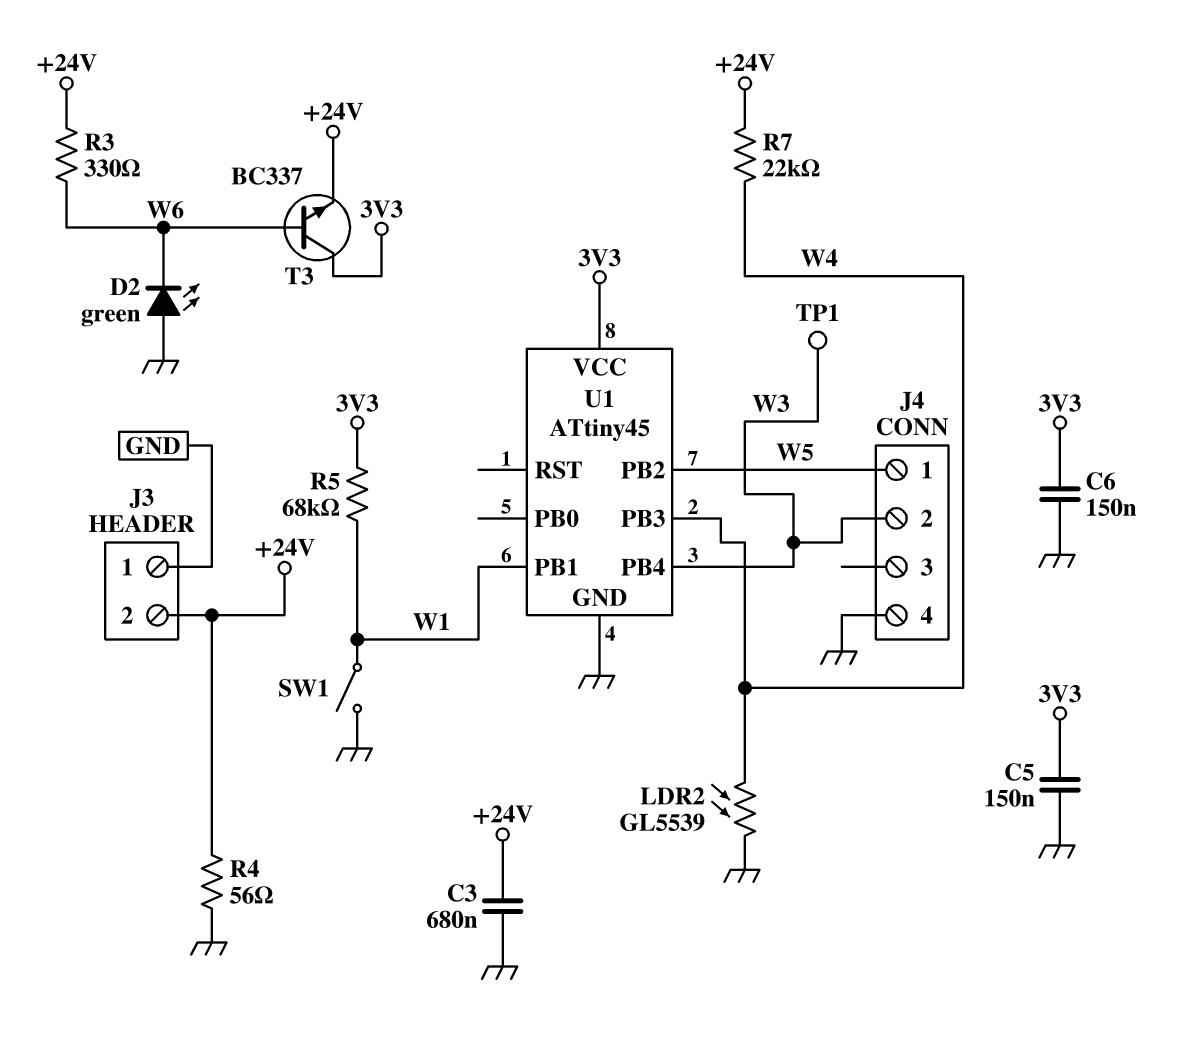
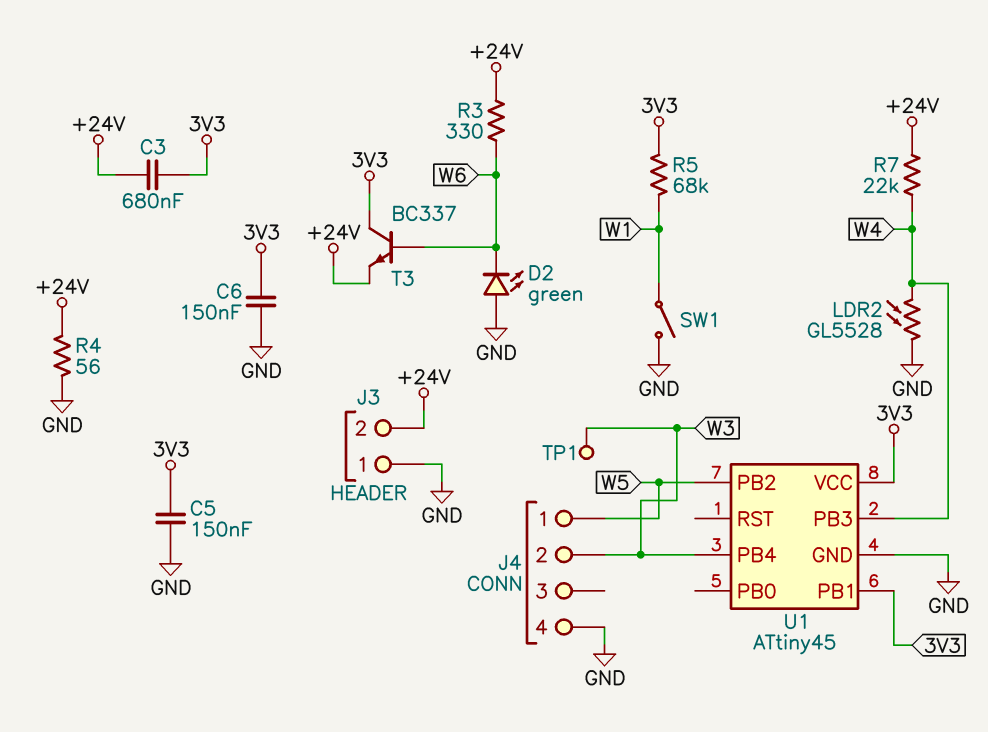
C3: 680nF (+24V, GND) -> 680nF (+24V, 3V3)
LDR2: GL5539 (GND, W4) -> GL5528 (GND, W4)
U1 pin PB1: W1 -> 3V3

